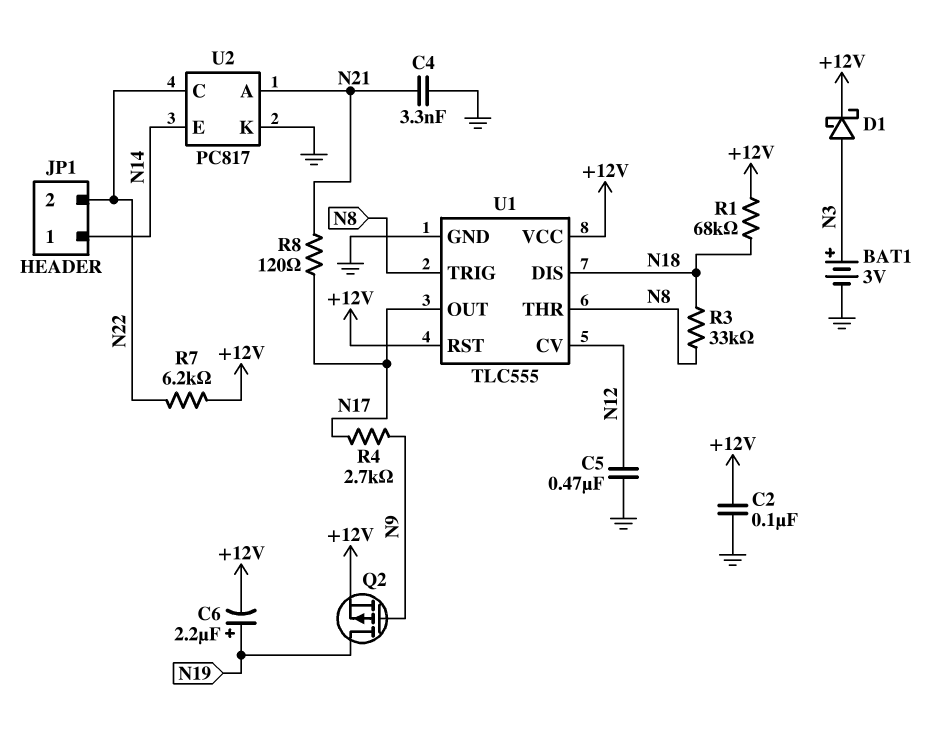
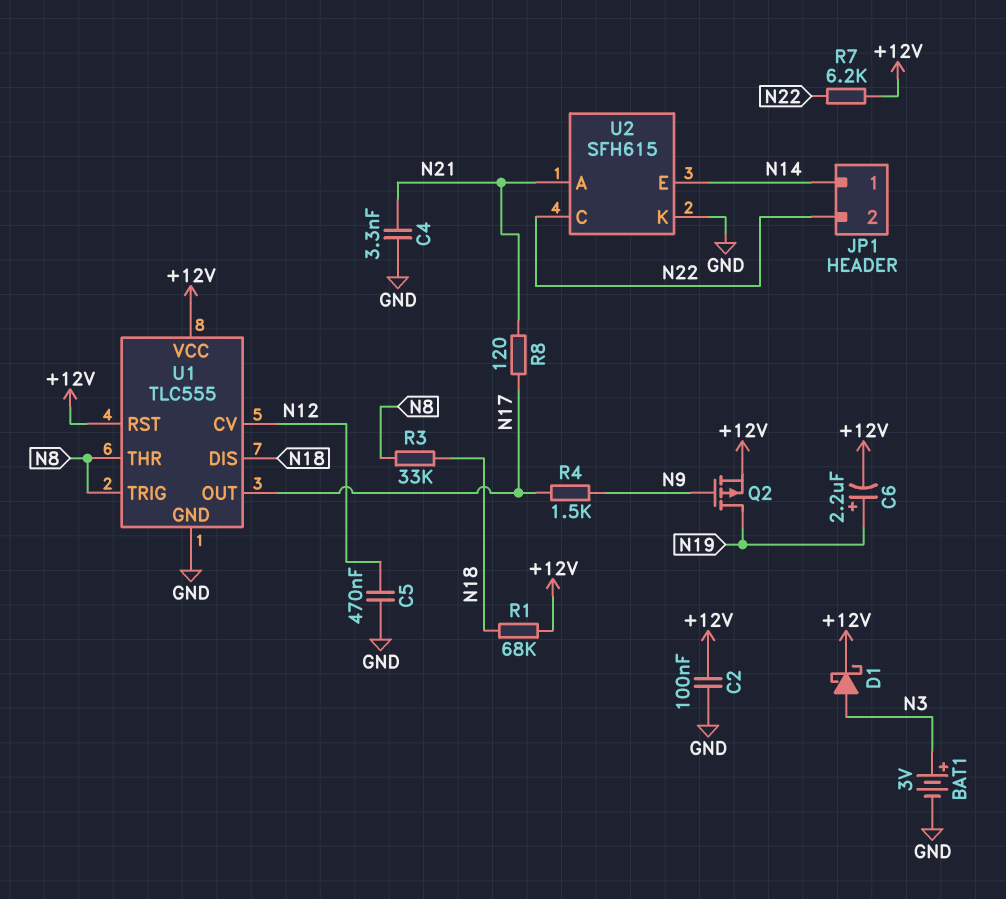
R4: 2.7k (N9, N17) -> 1.5k (N9, N17)
U2: PC817 -> SFH615

